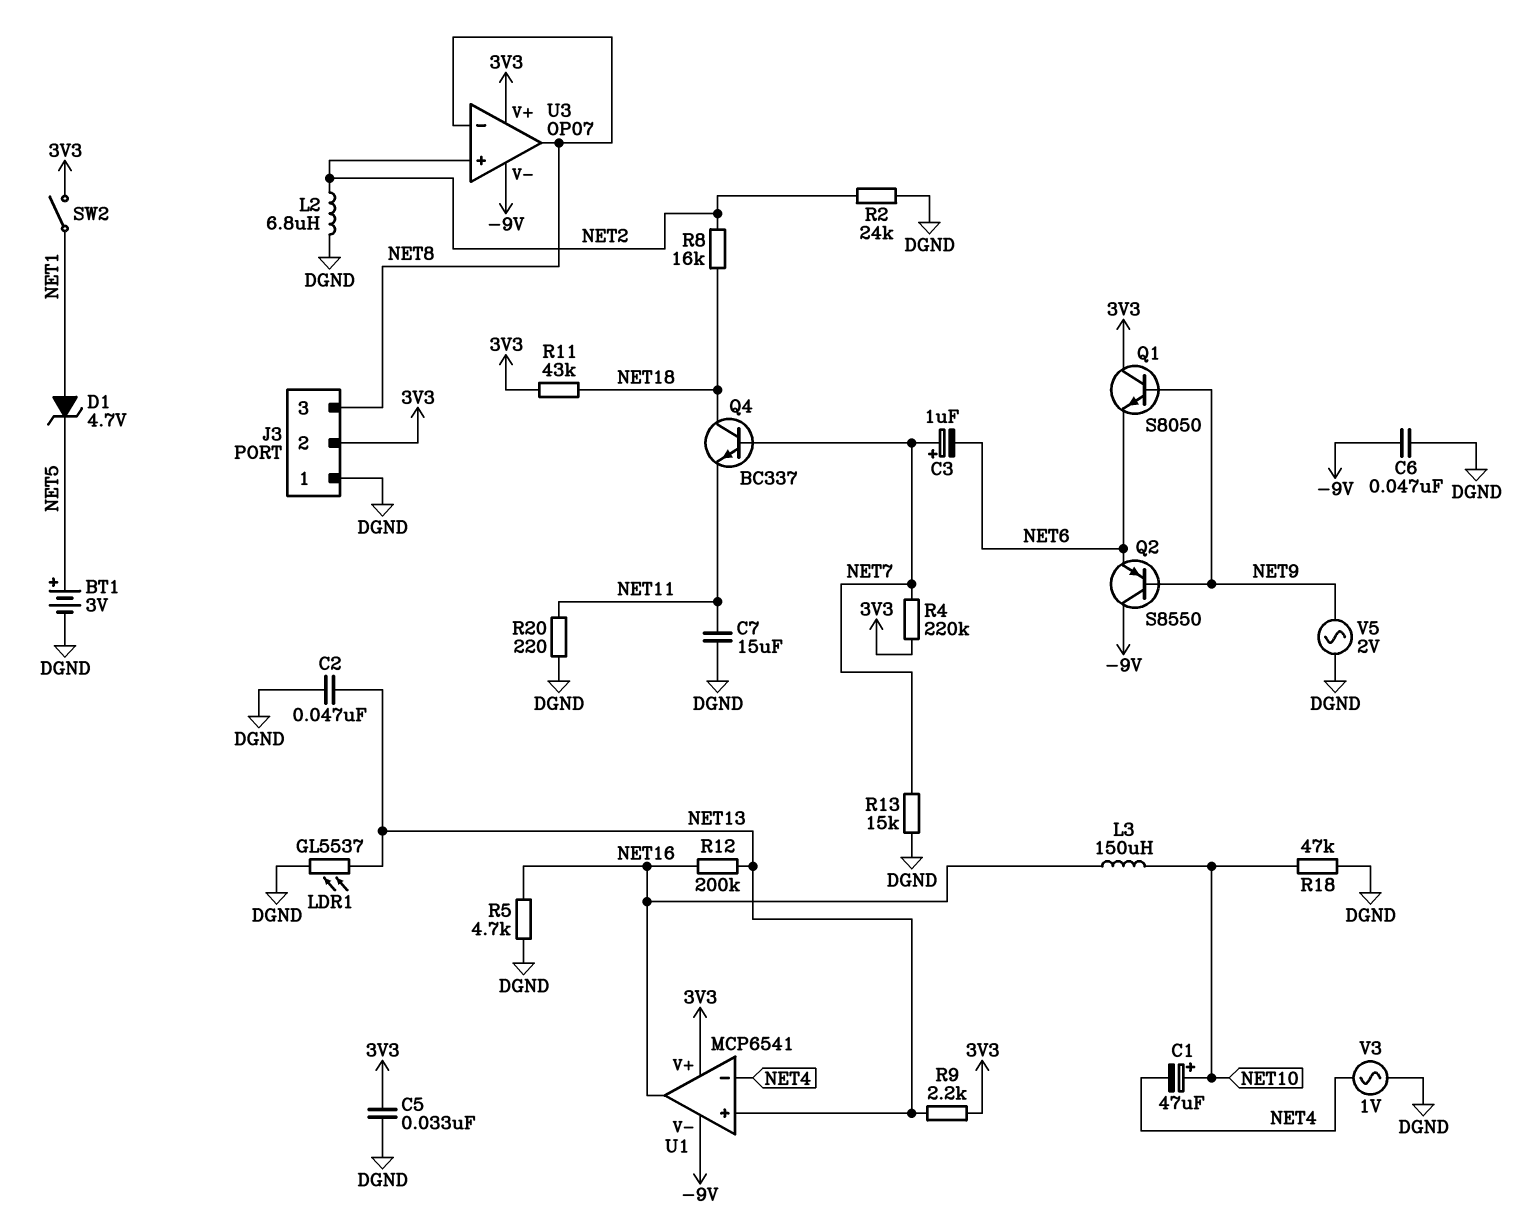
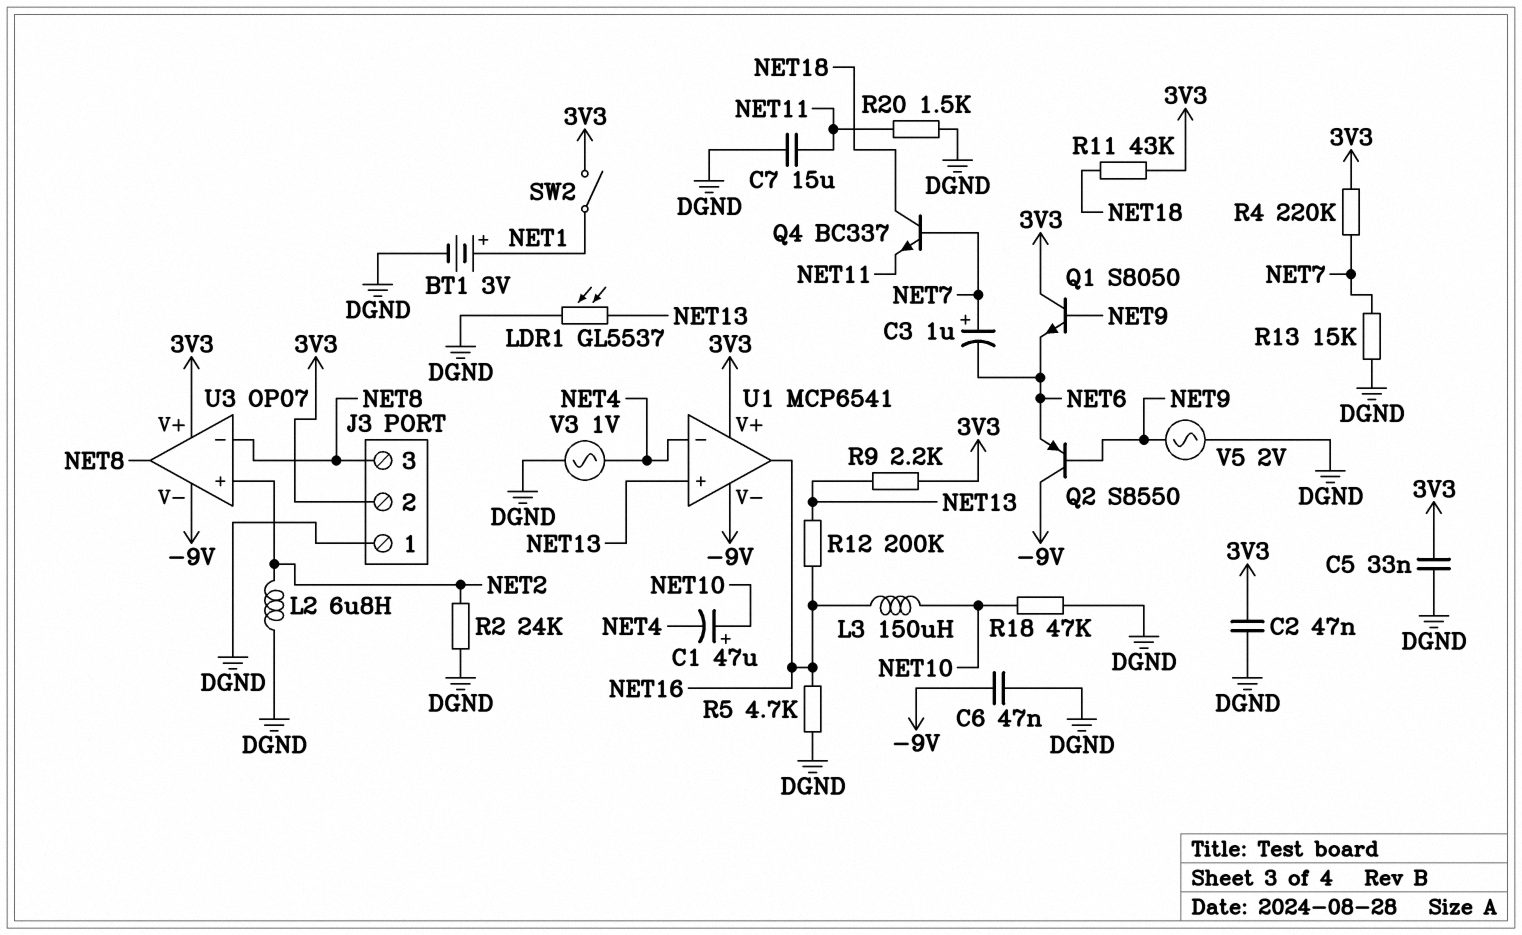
BT1: 3V (plus NET5, minus DGND) -> 3V (plus NET1, minus DGND)
C2: 47nF (DGND, NET13) -> 47nF (3V3, DGND)
D1: zener 4.7V (A NET1, K NET5) -> none
R8: 16k (NET2, NET18) -> none
R20: 220 (DGND, NET11) -> 1.5k (DGND, NET11)

